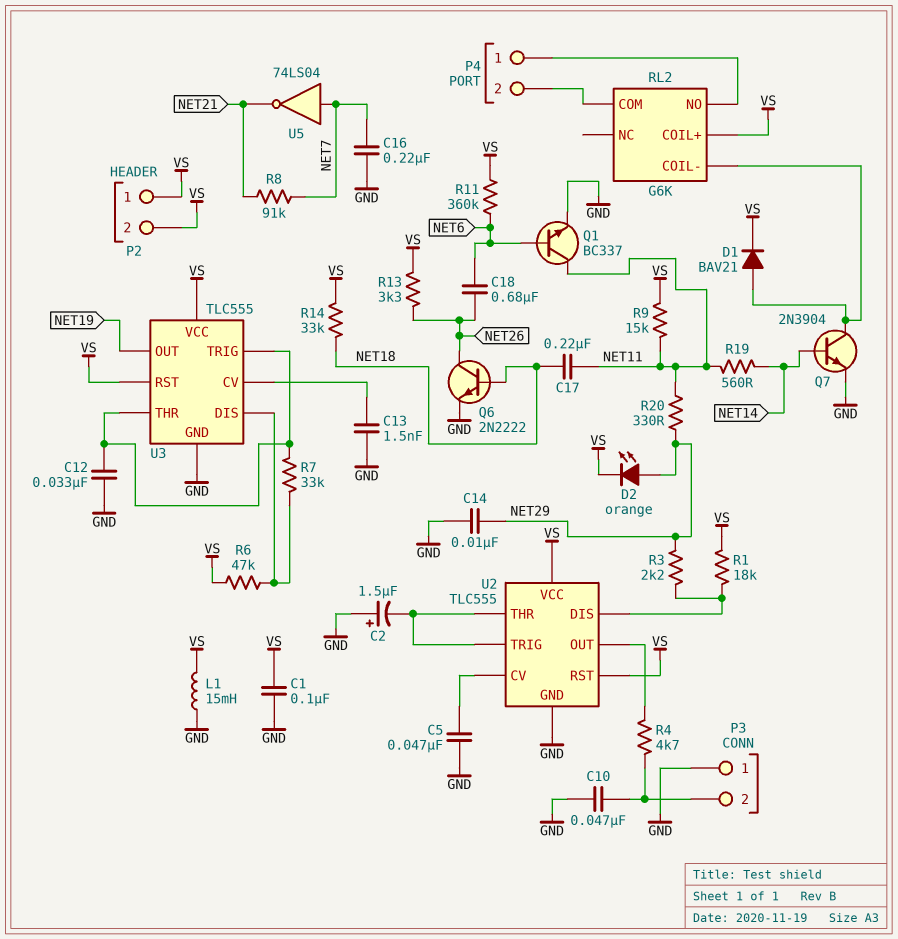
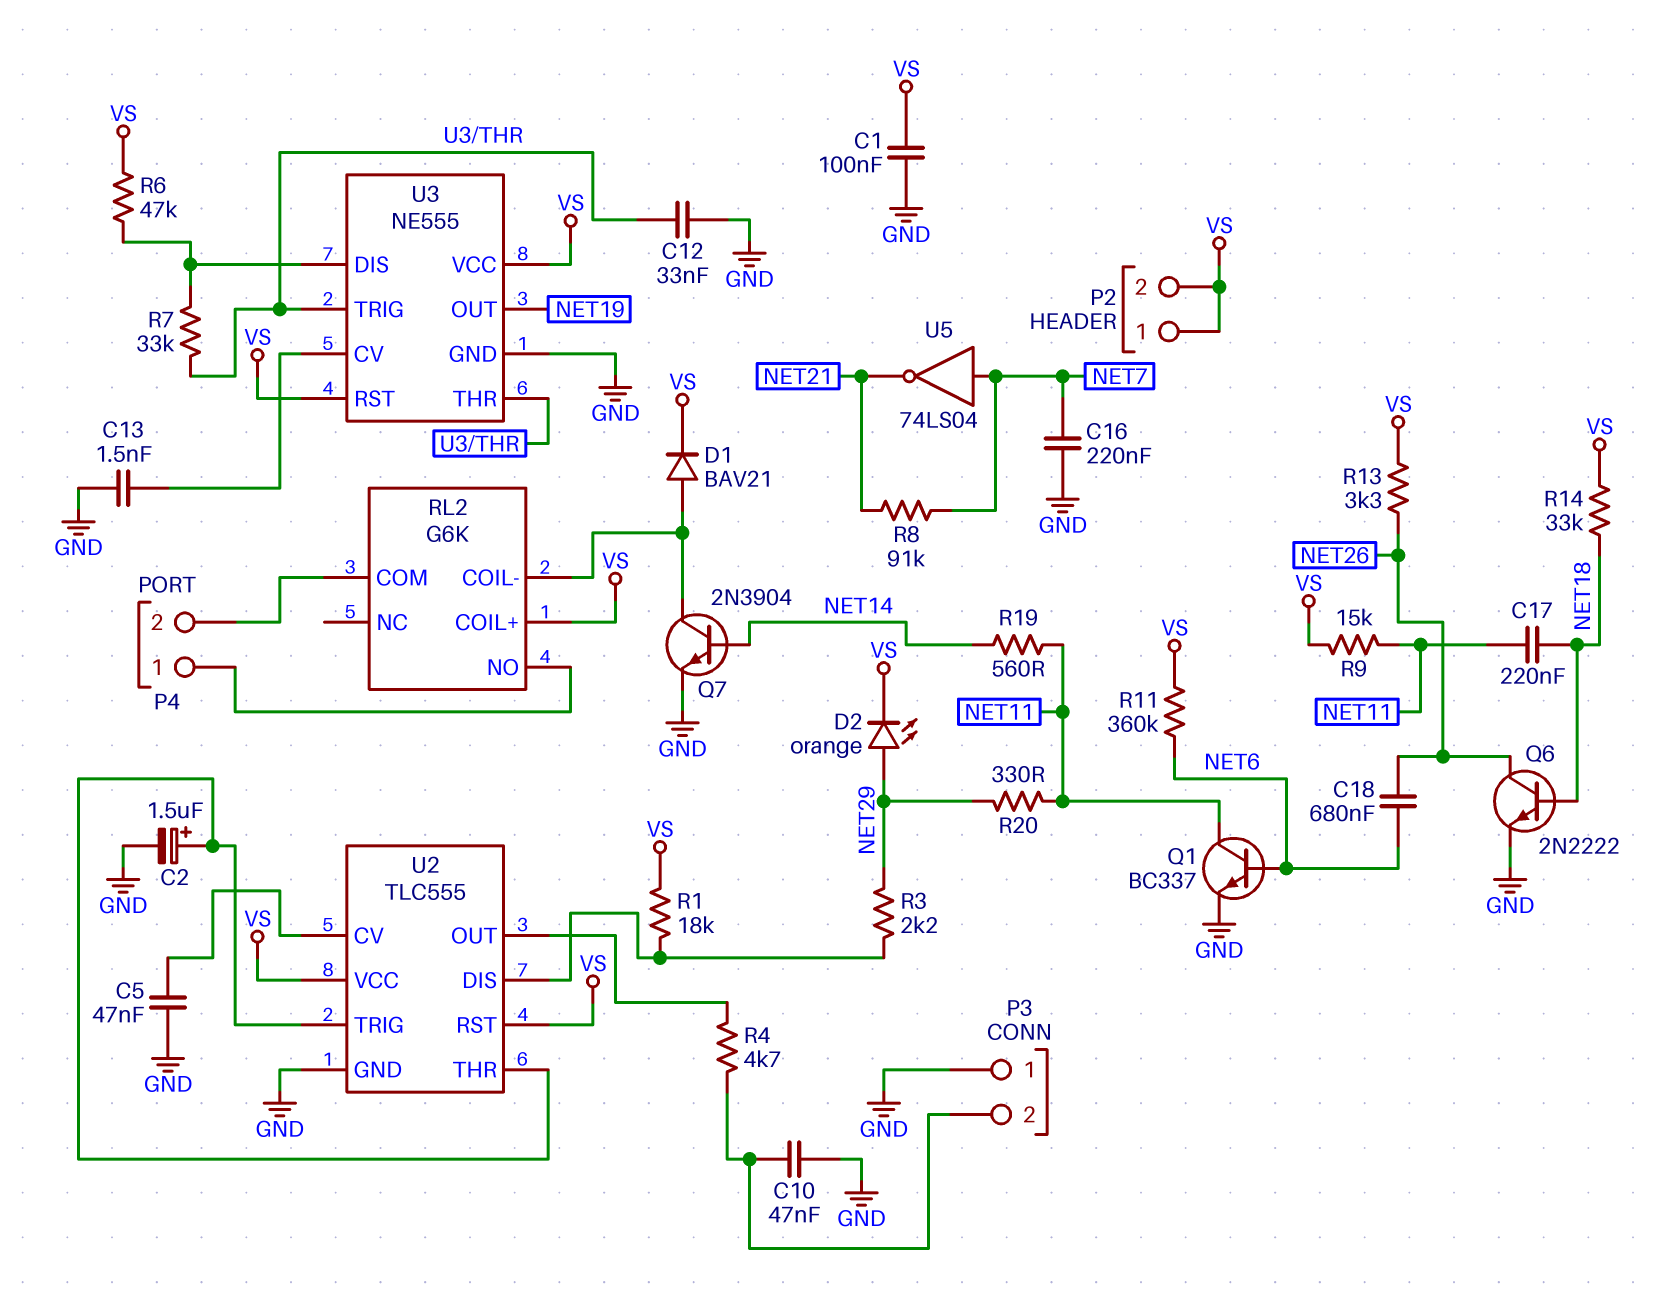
C2: 1.5uF (plus GND, minus U2/THR) -> 1.5uF (plus U2/THR, minus GND)
C14: 10nF (GND, NET29) -> none
L1: 15mH (GND, VS) -> none
U3: TLC555 -> NE555

